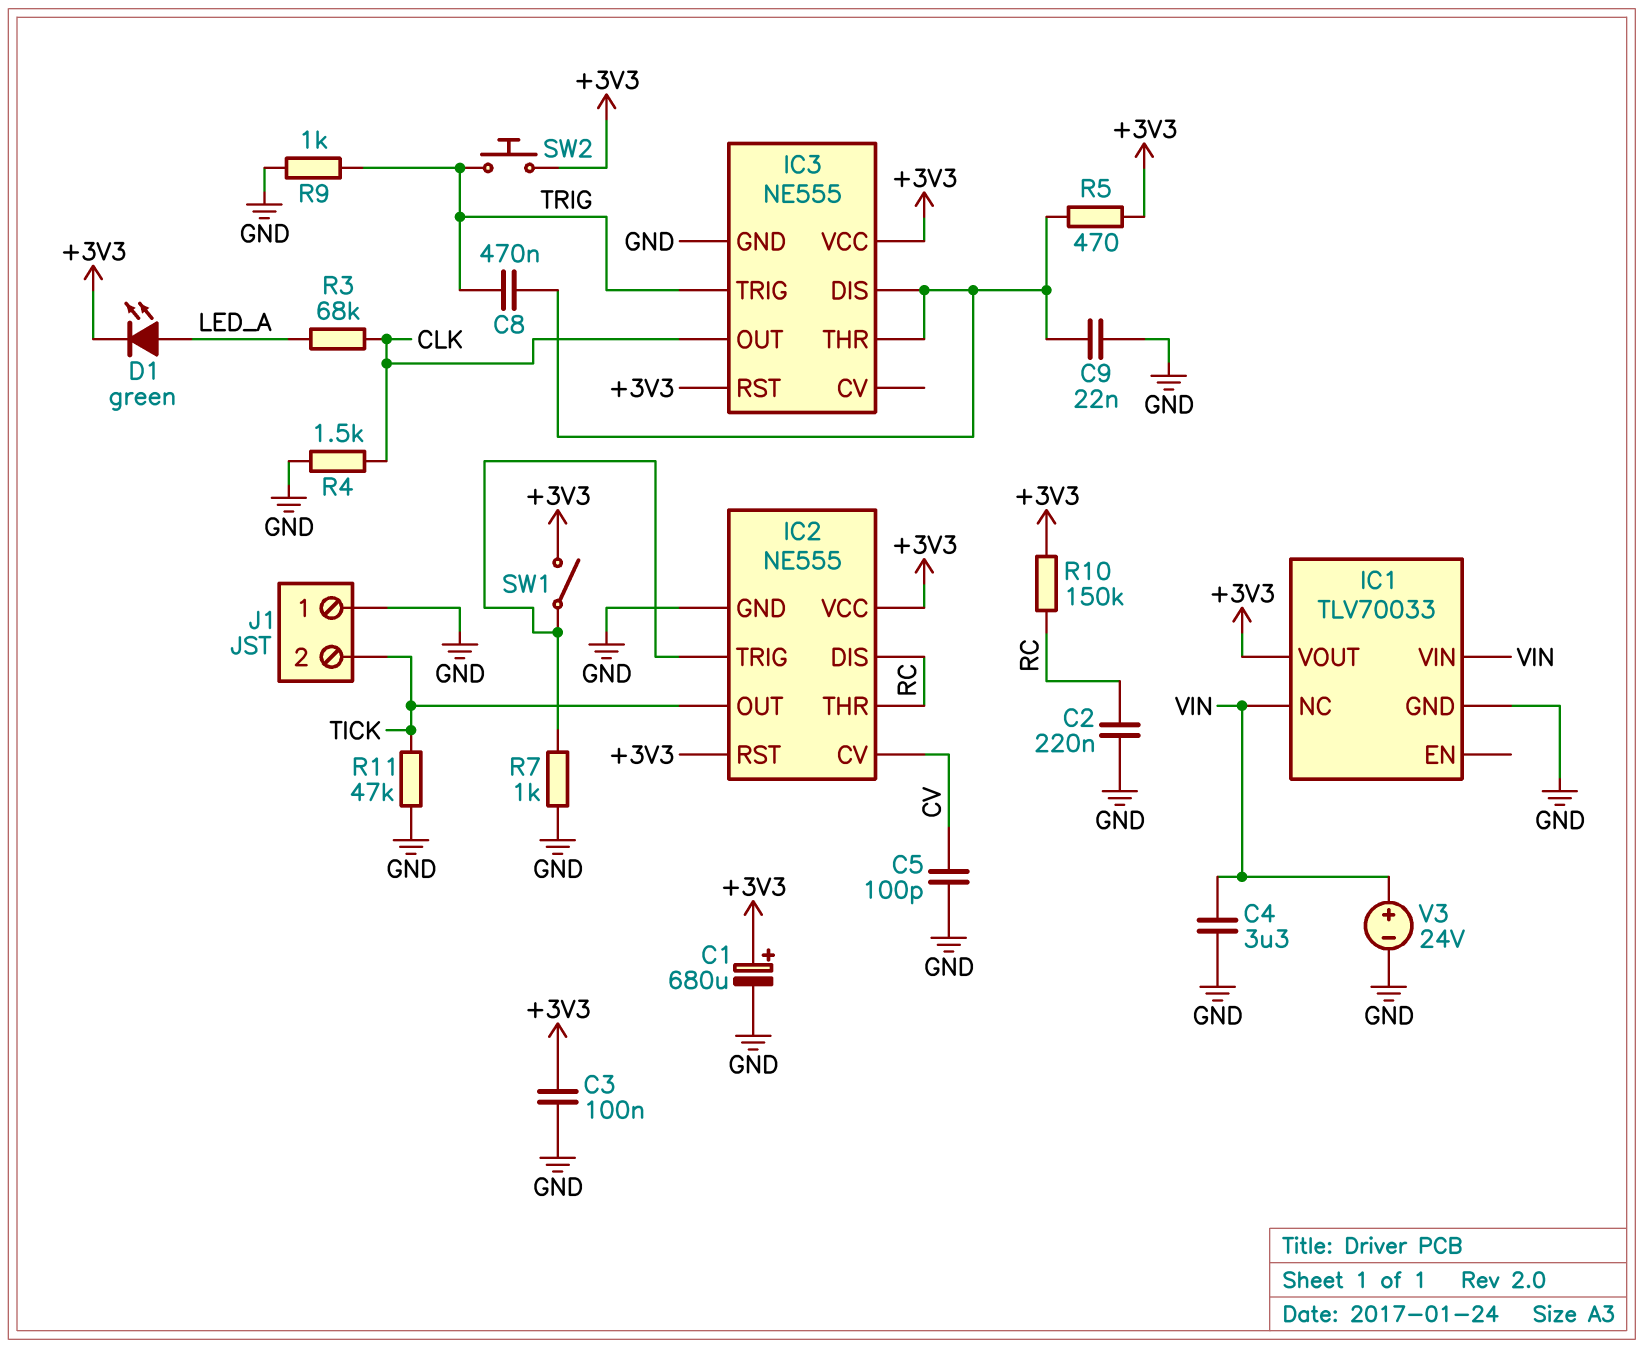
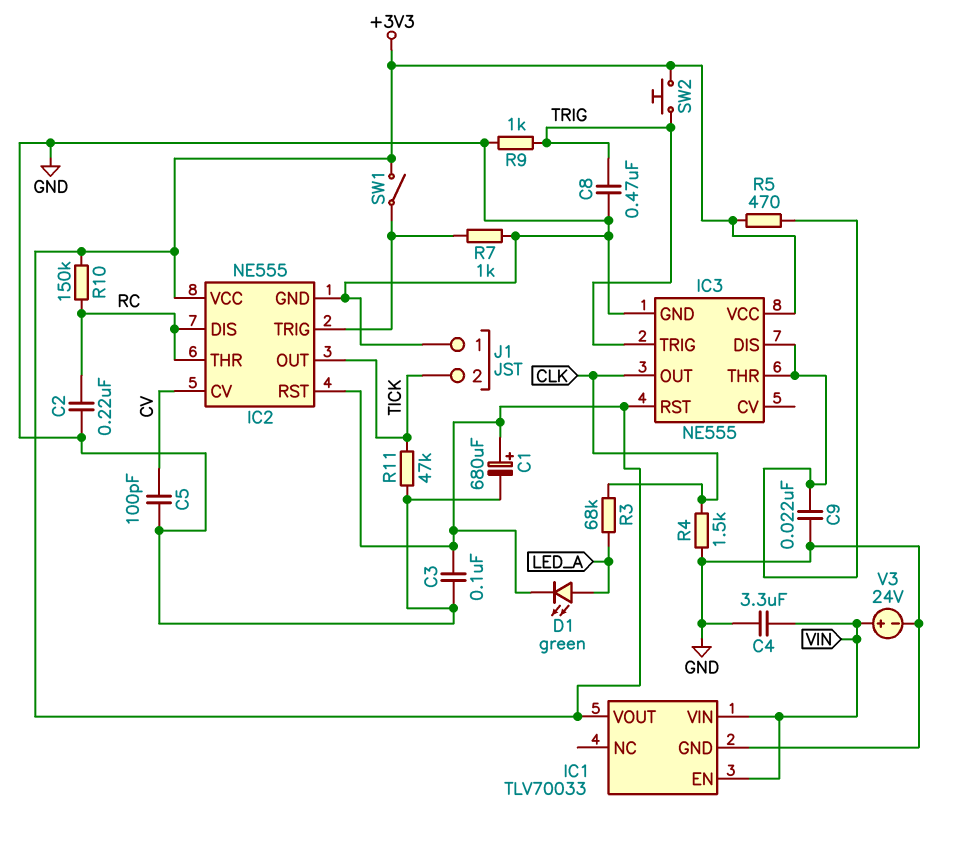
C8: 470nF (IC3/DIS, TRIG) -> 470nF (GND, TRIG)
IC1 pin EN: none -> VIN
IC1 pin NC: VIN -> none

